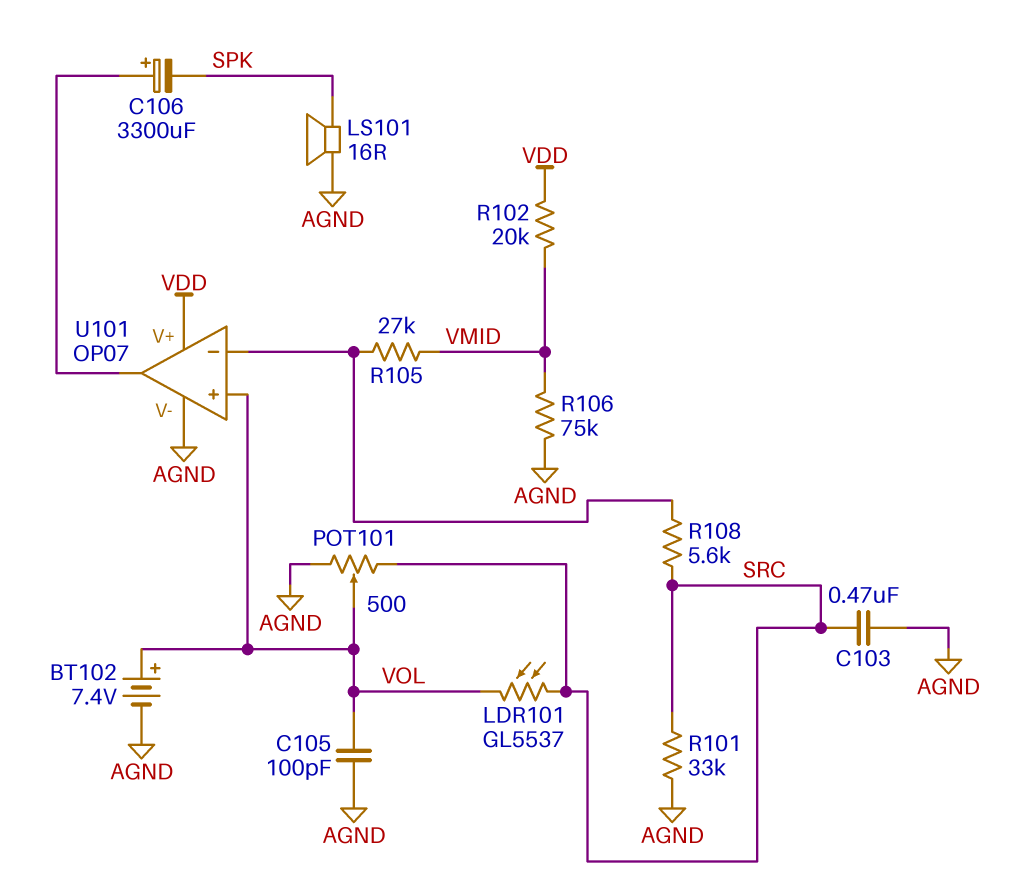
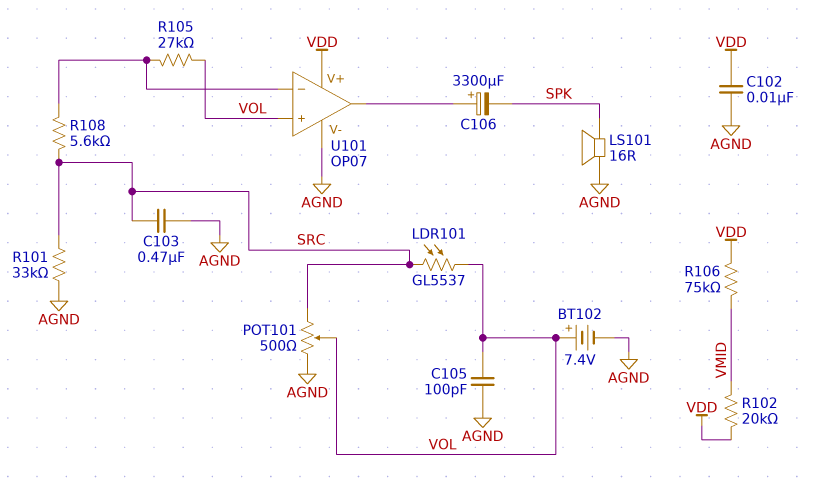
C102: none -> 10nF (AGND, VDD)
R105: 27k (U101/in-, VMID) -> 27k (U101/in-, VOL)
R106: 75k (AGND, VMID) -> 75k (VDD, VMID)

